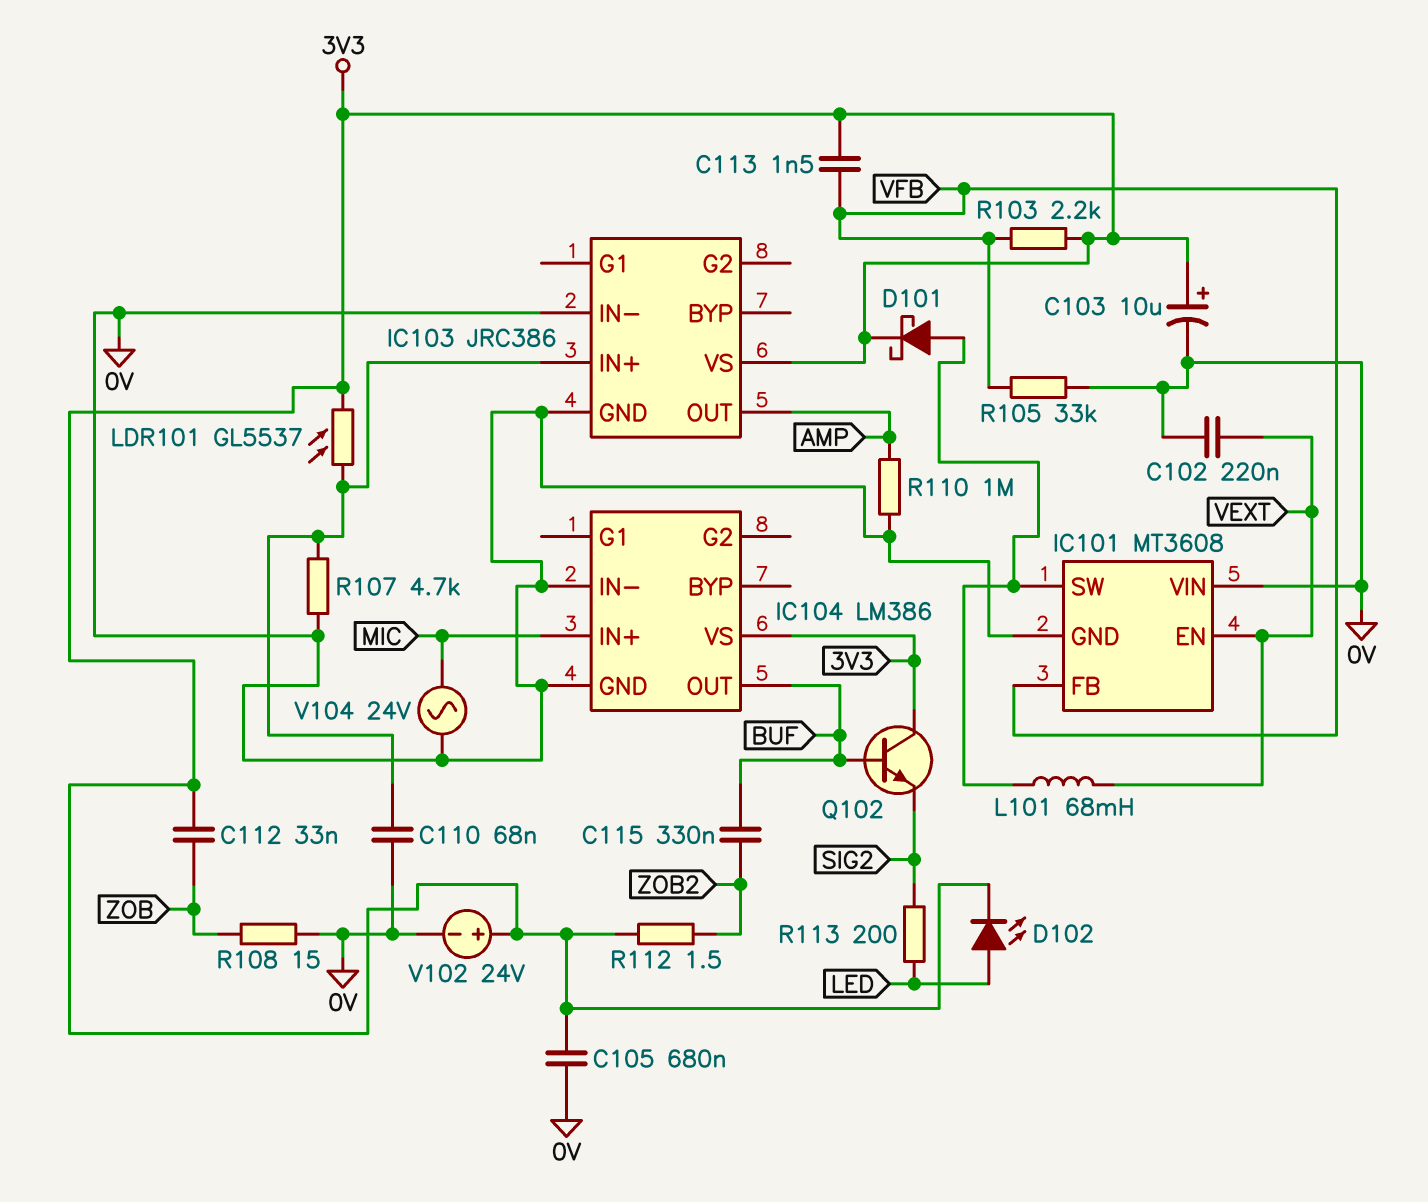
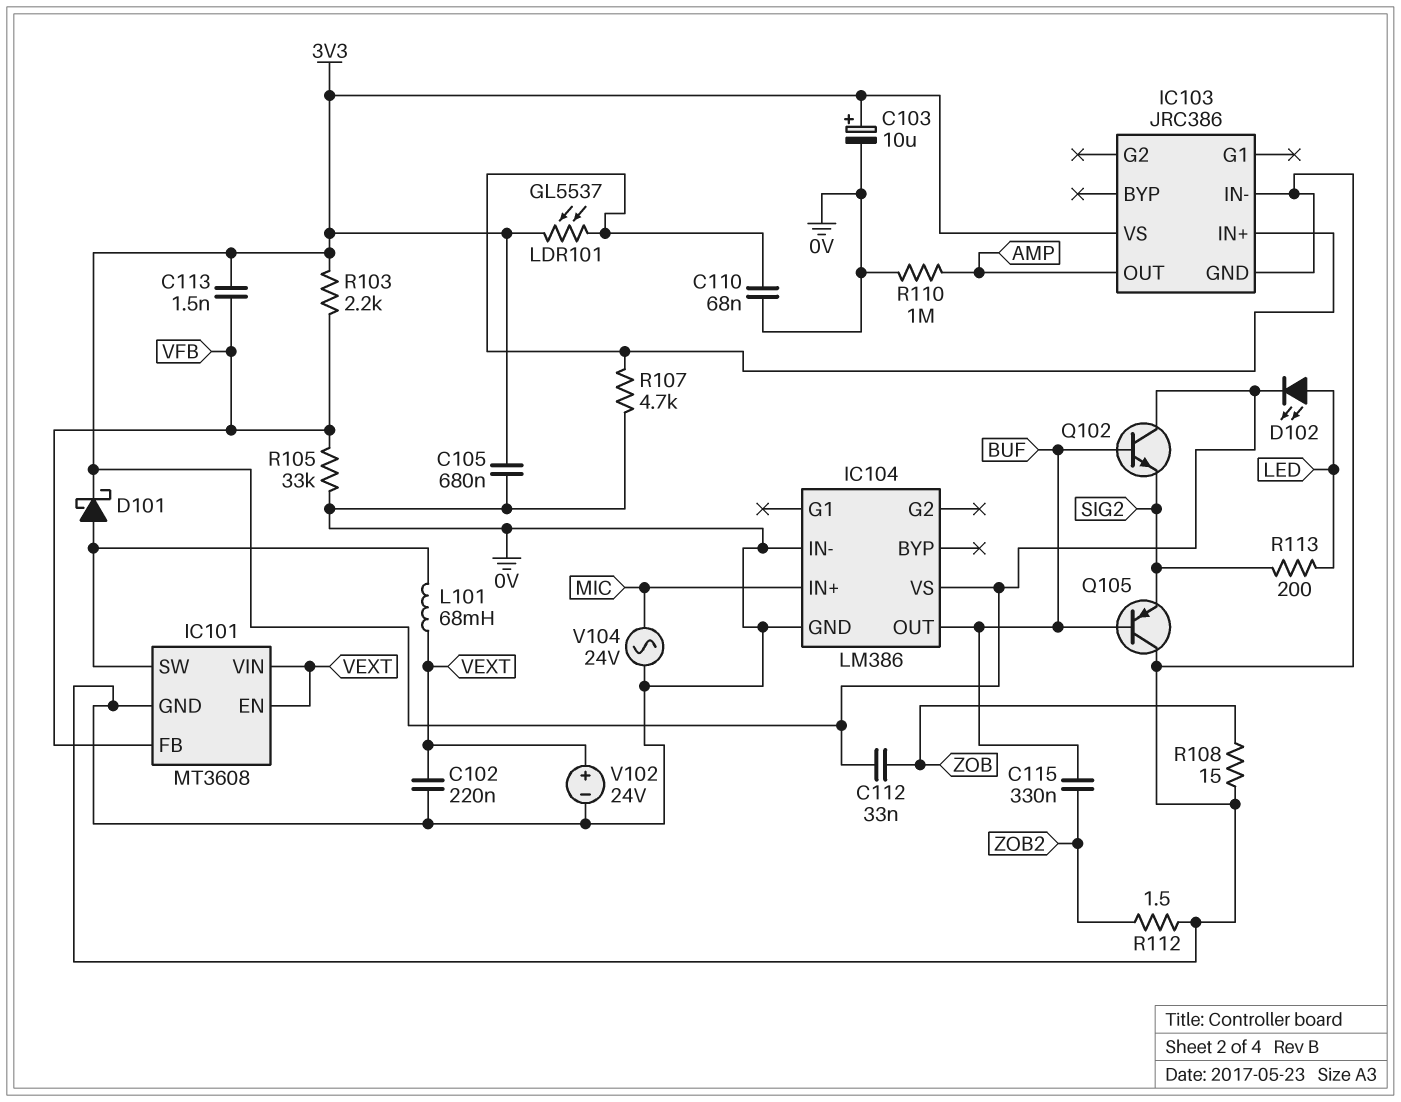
IC101 pin VIN: 0V -> VEXT
Q105: none -> PNP (B BUF, C 0V, E SIG2)
R112: 1.5 (3V3, ZOB2) -> 1.5 (0V, ZOB2)
V102: 24V (plus 3V3, minus 0V) -> 24V (plus VEXT, minus 0V)

